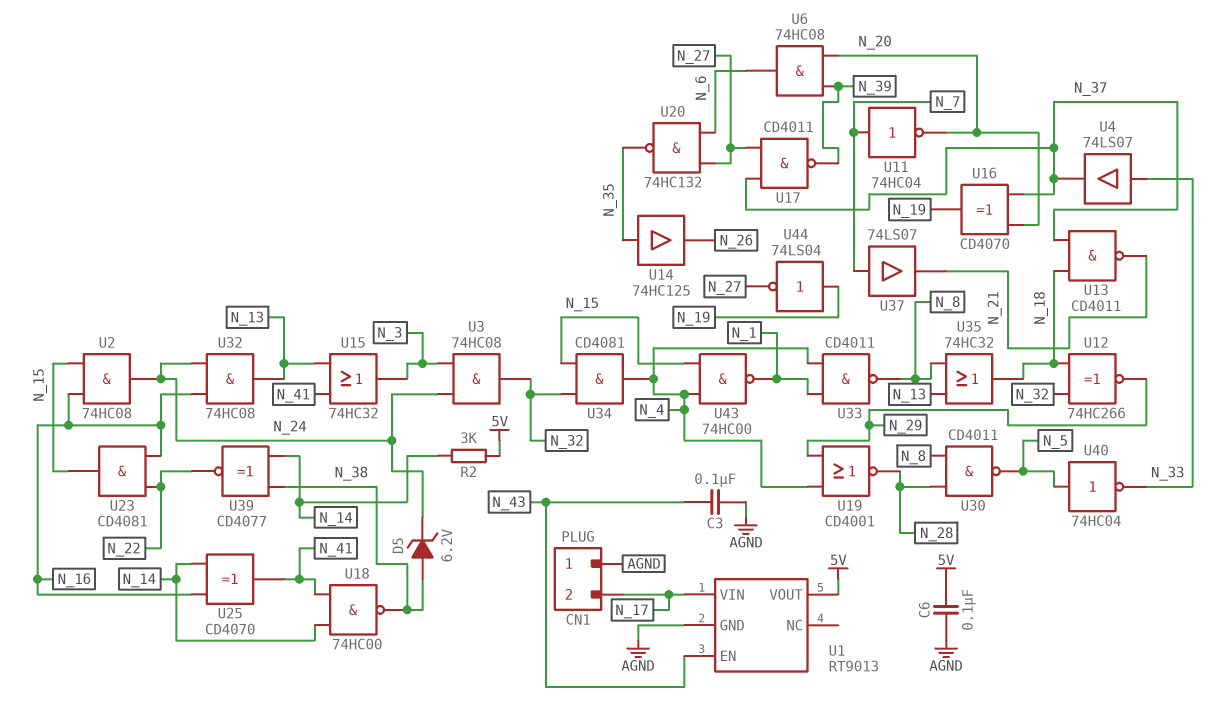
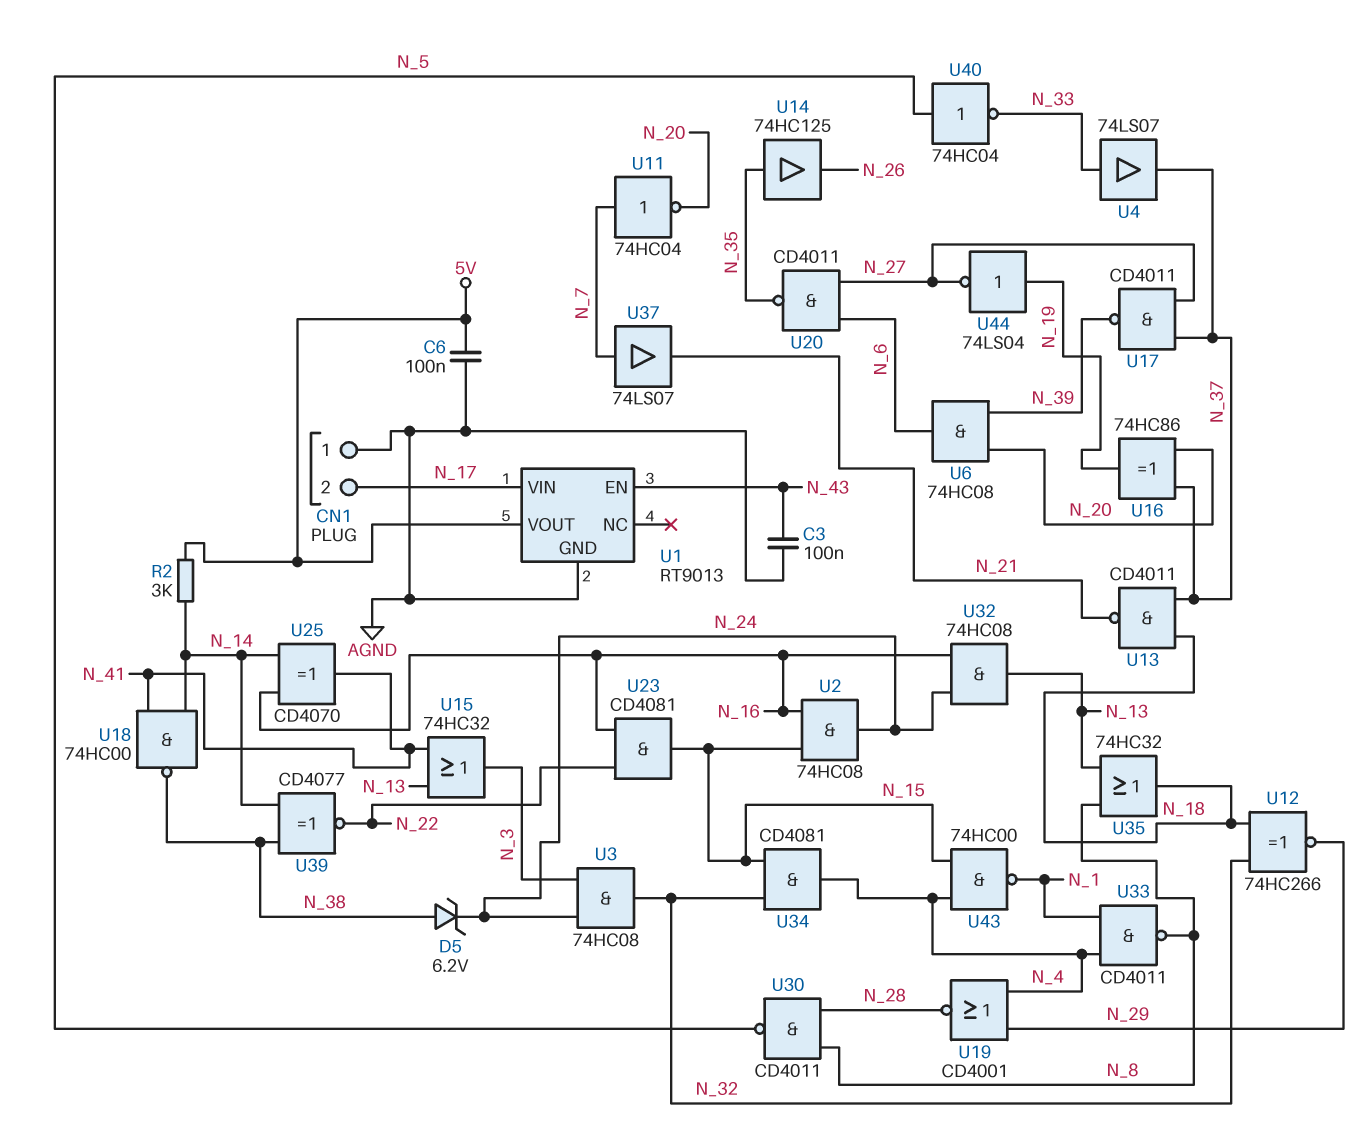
U16: XOR CD4070 (in N_20, in N_37, out N_19) -> XOR 74HC86 (in N_20, in N_37, out N_19)
U20: NAND 74HC132 (in N_6, in N_27, out N_35) -> NAND CD4011 (in N_6, in N_27, out N_35)

